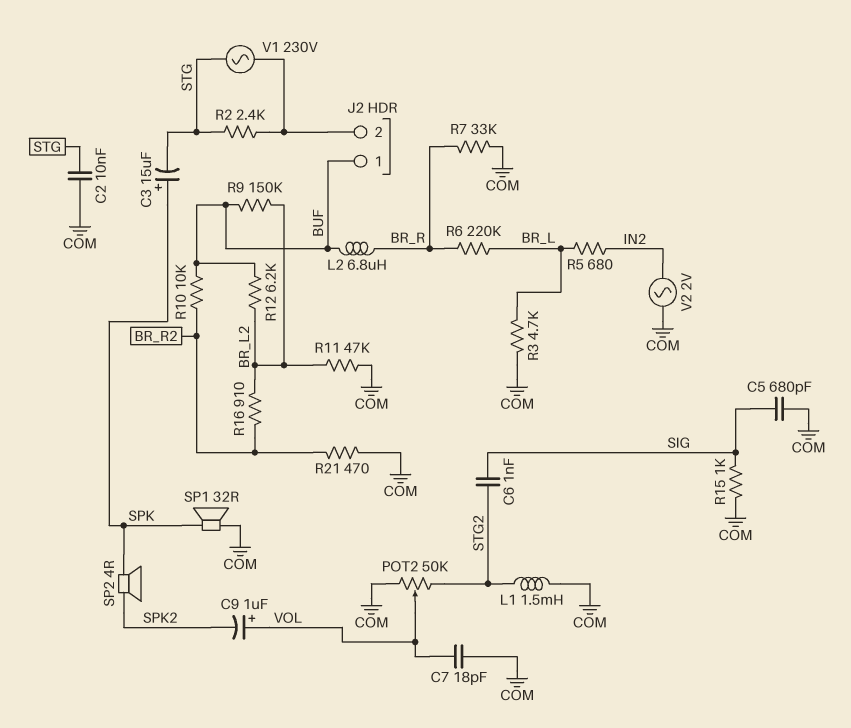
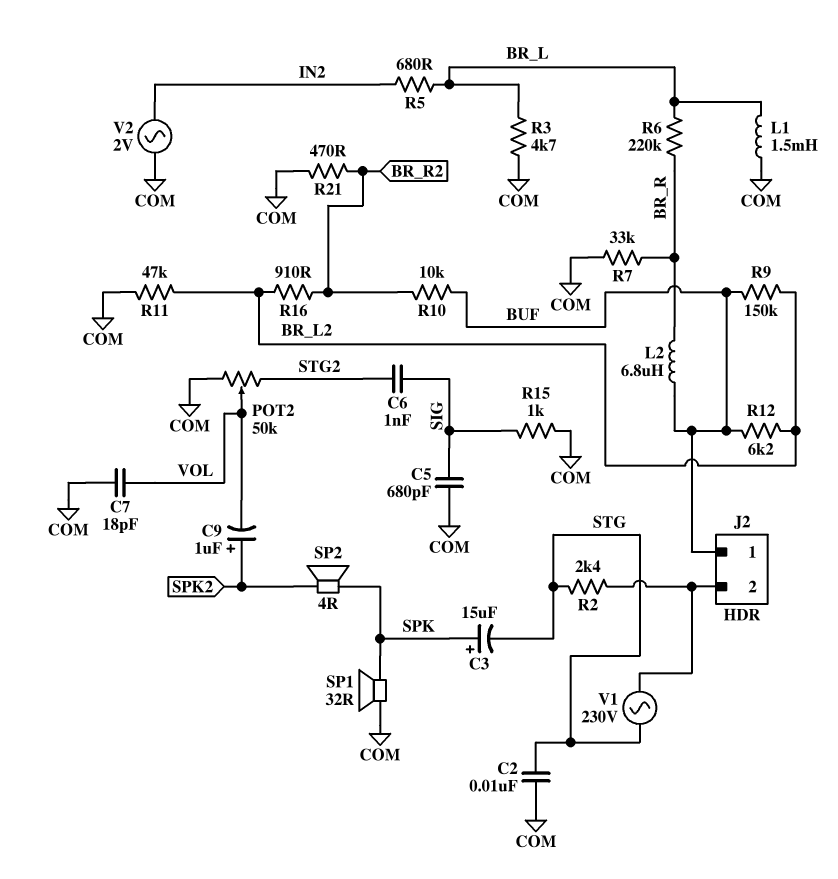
C9: 1uF (plus VOL, minus SPK2) -> 1uF (plus SPK2, minus VOL)
L1: 1.5mH (COM, STG2) -> 1.5mH (BR_L, COM)

